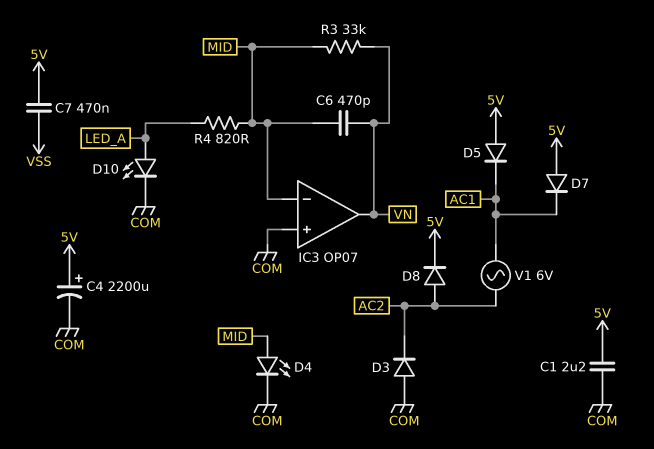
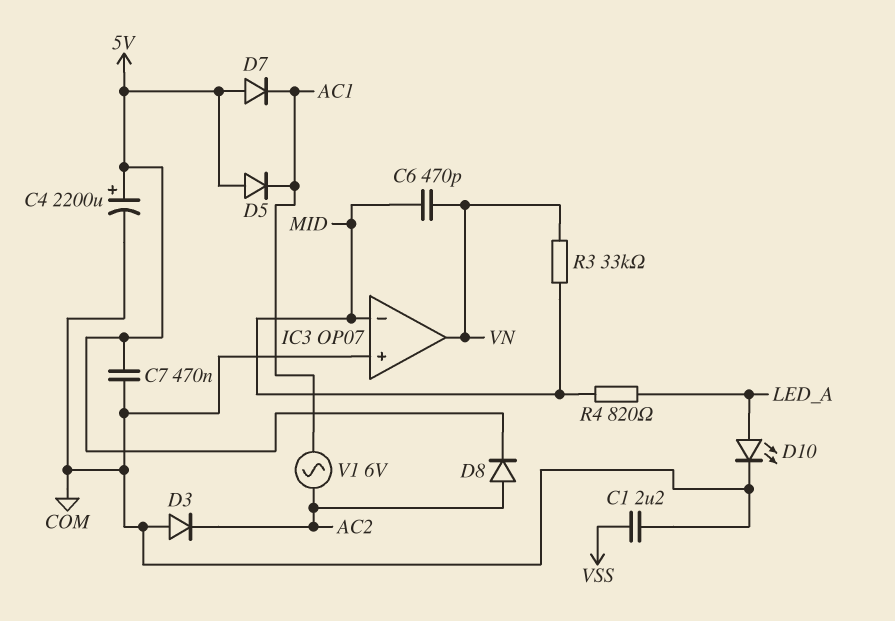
C1: 2.2uF (5V, COM) -> 2.2uF (COM, VSS)
C7: 470nF (5V, VSS) -> 470nF (5V, COM)
D4: LED (A MID, K COM) -> none

